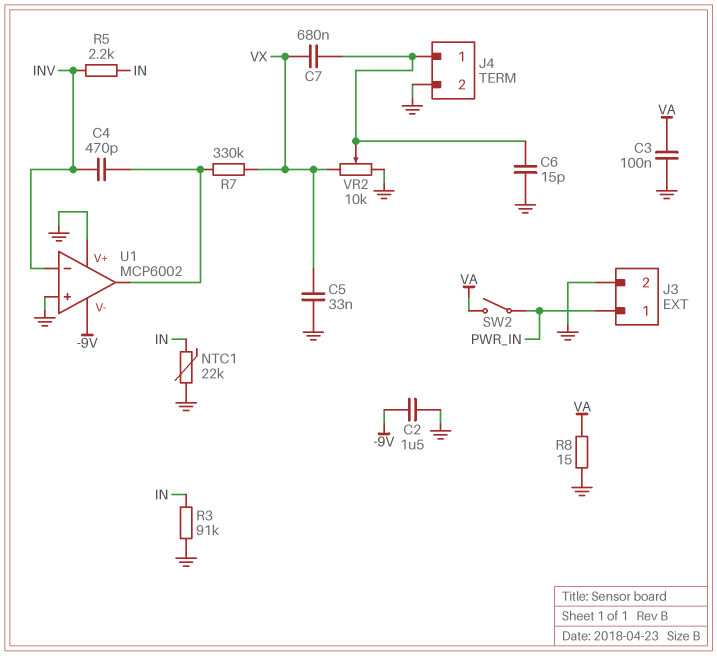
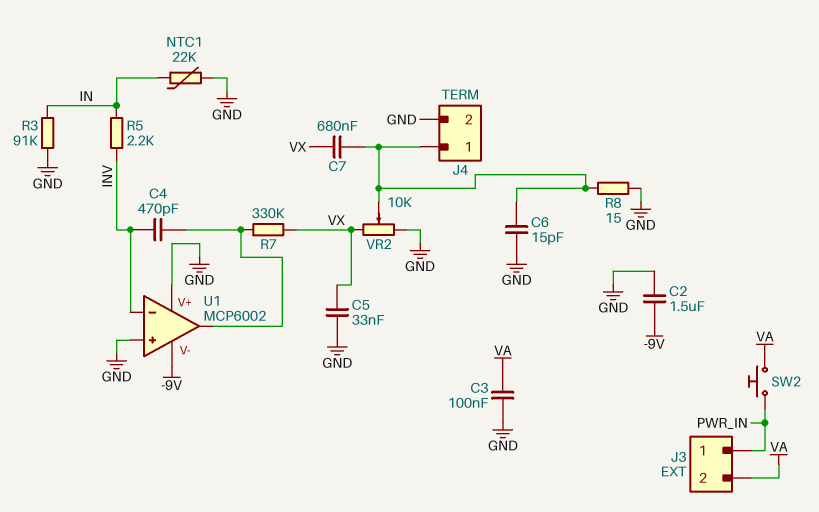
J3 pin 2: GND -> VA
R8: 15 (GND, VA) -> 15 (GND, J4/1)
SW2: switch (PWR_IN, VA) -> button (PWR_IN, VA)

